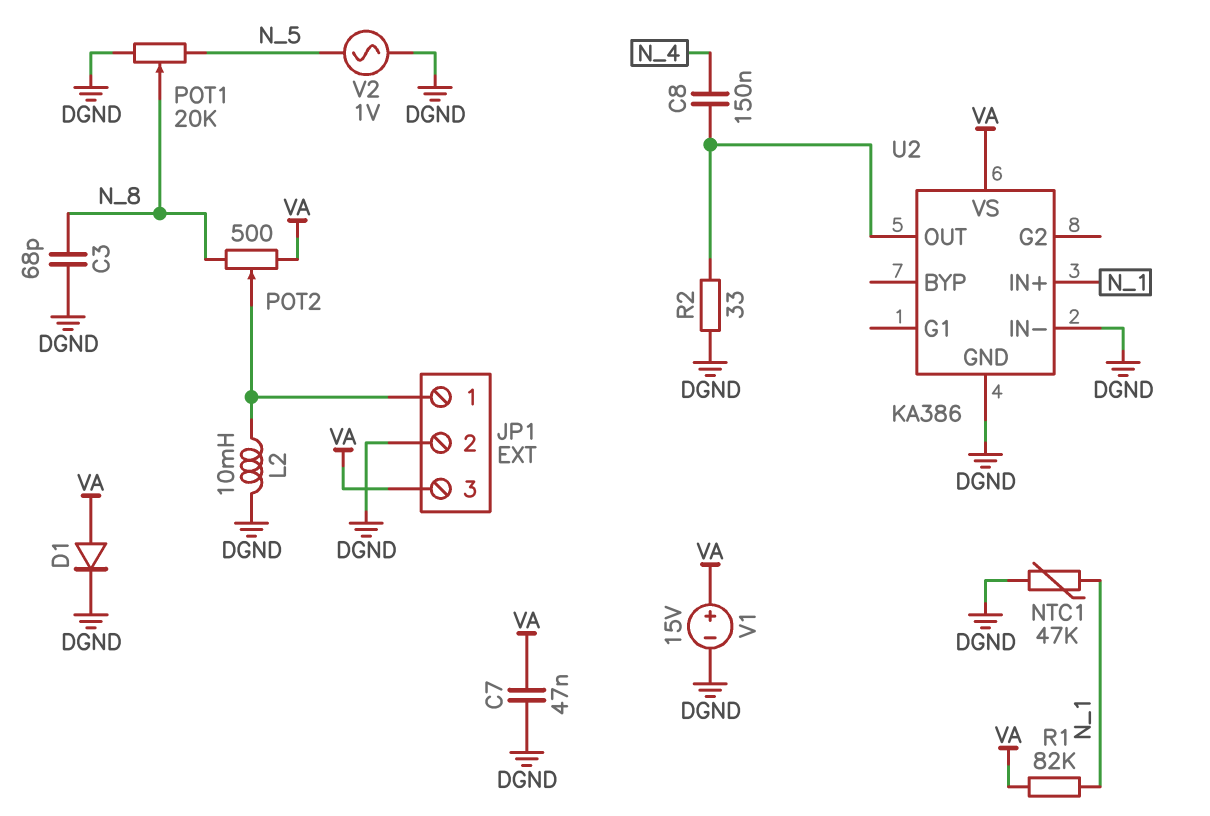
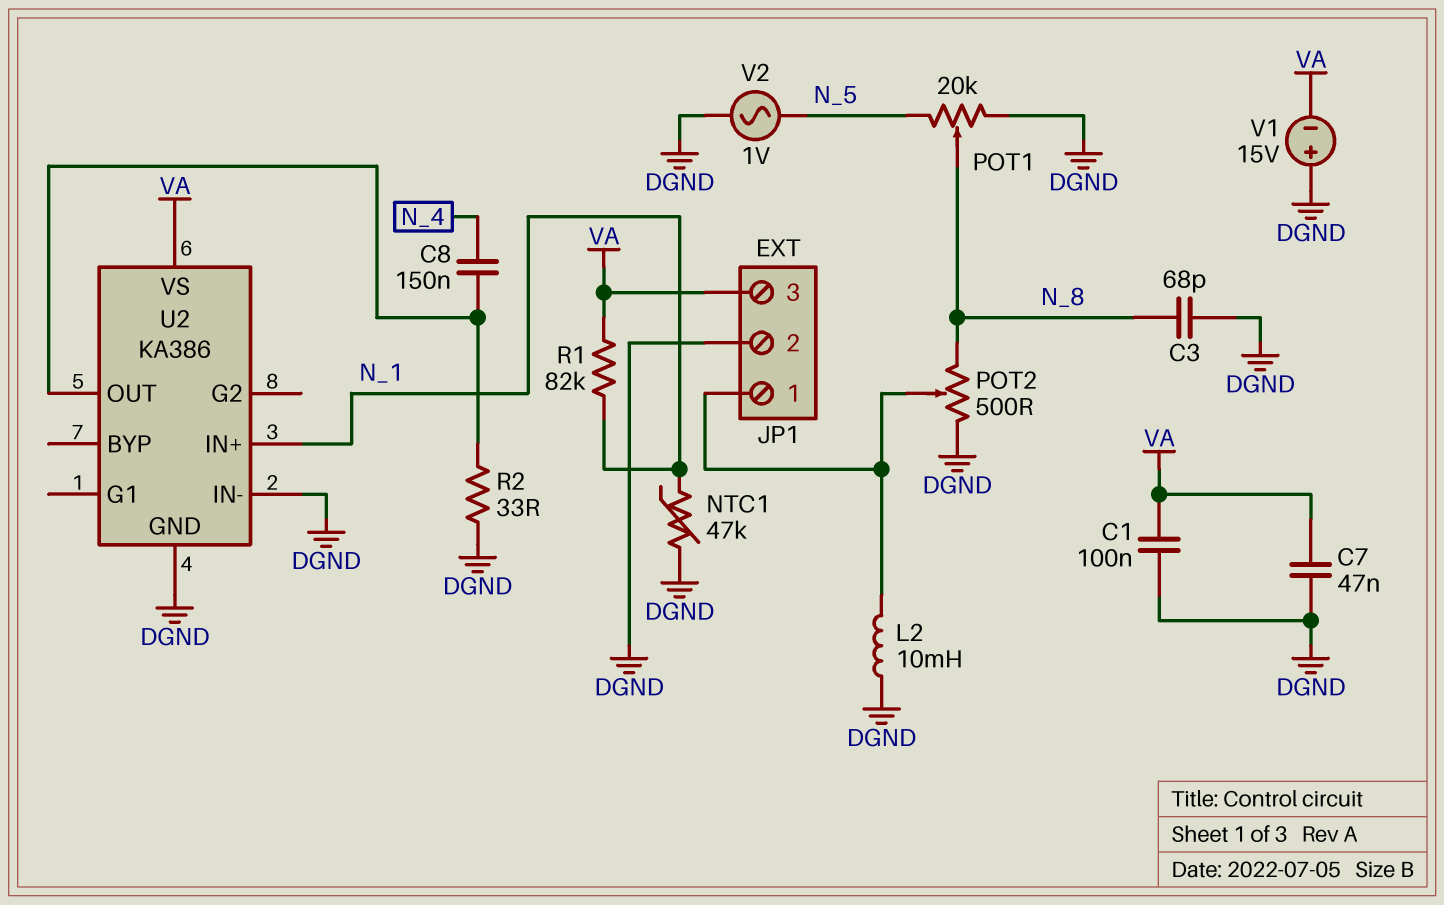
C1: none -> 100nF (DGND, VA)
D1: diode (A VA, K DGND) -> none
POT2: 500 (N_8, VA, wiper JP1/1) -> 500 (DGND, N_8, wiper JP1/1)
V1: 15V (plus VA, minus DGND) -> 15V (plus DGND, minus VA)

